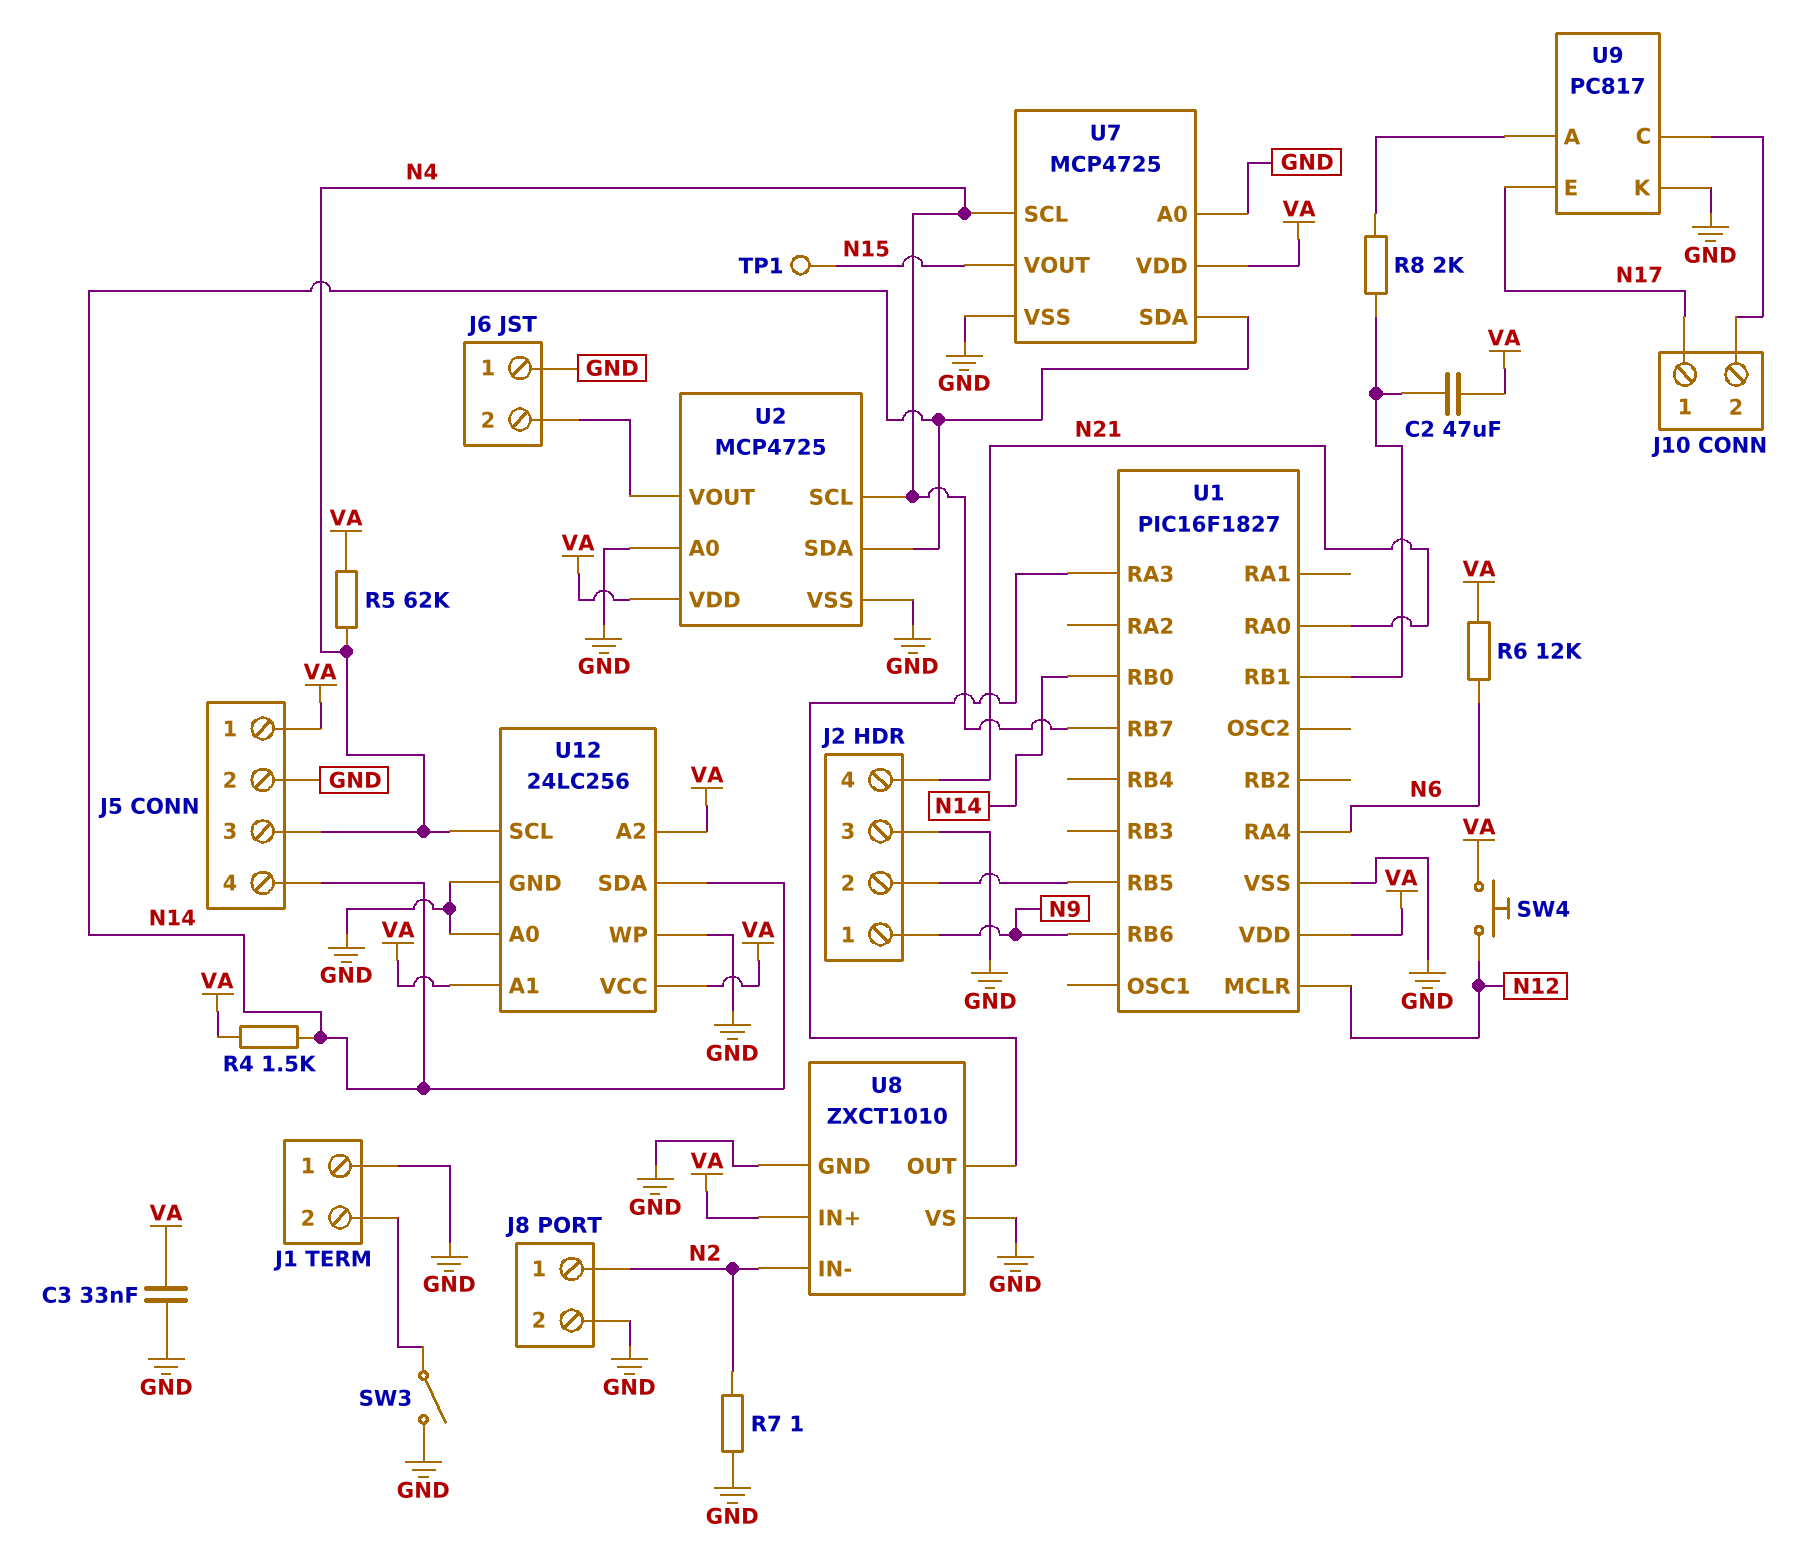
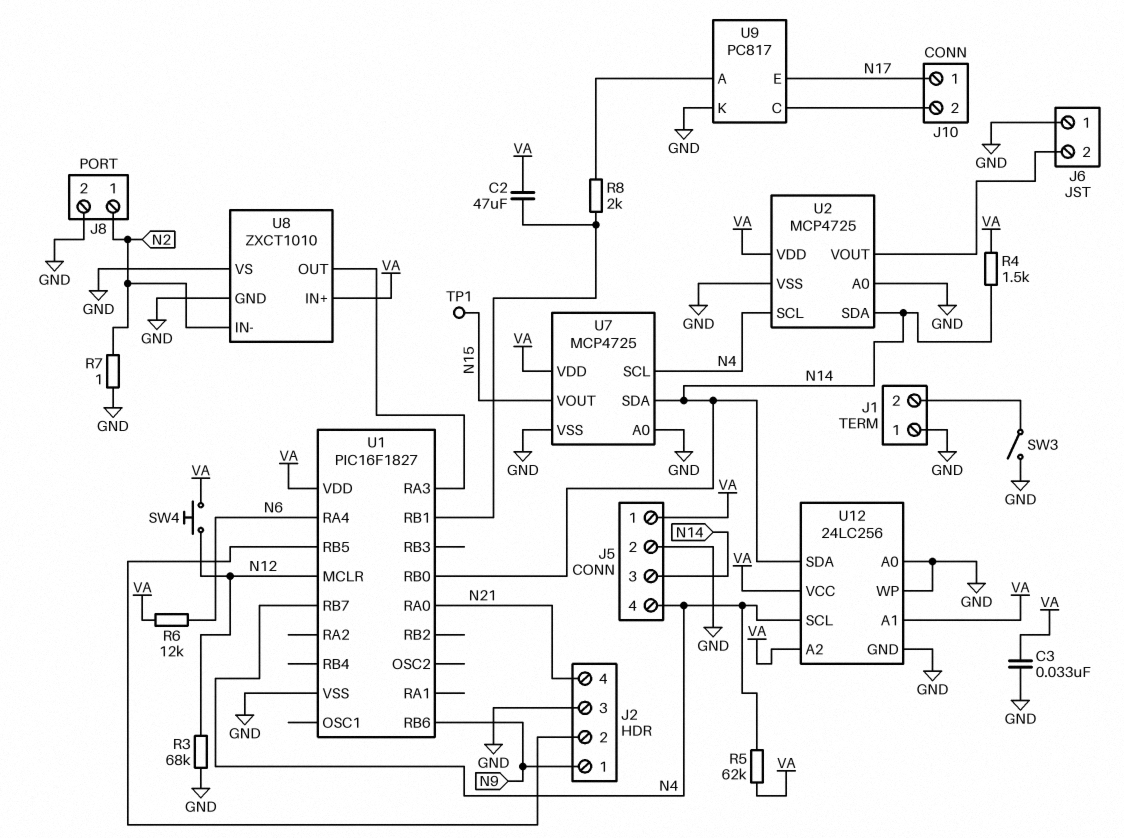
J5 pin 3: N4 -> N14
J5 pin 4: N14 -> N4
R3: none -> 68k (GND, N12)

